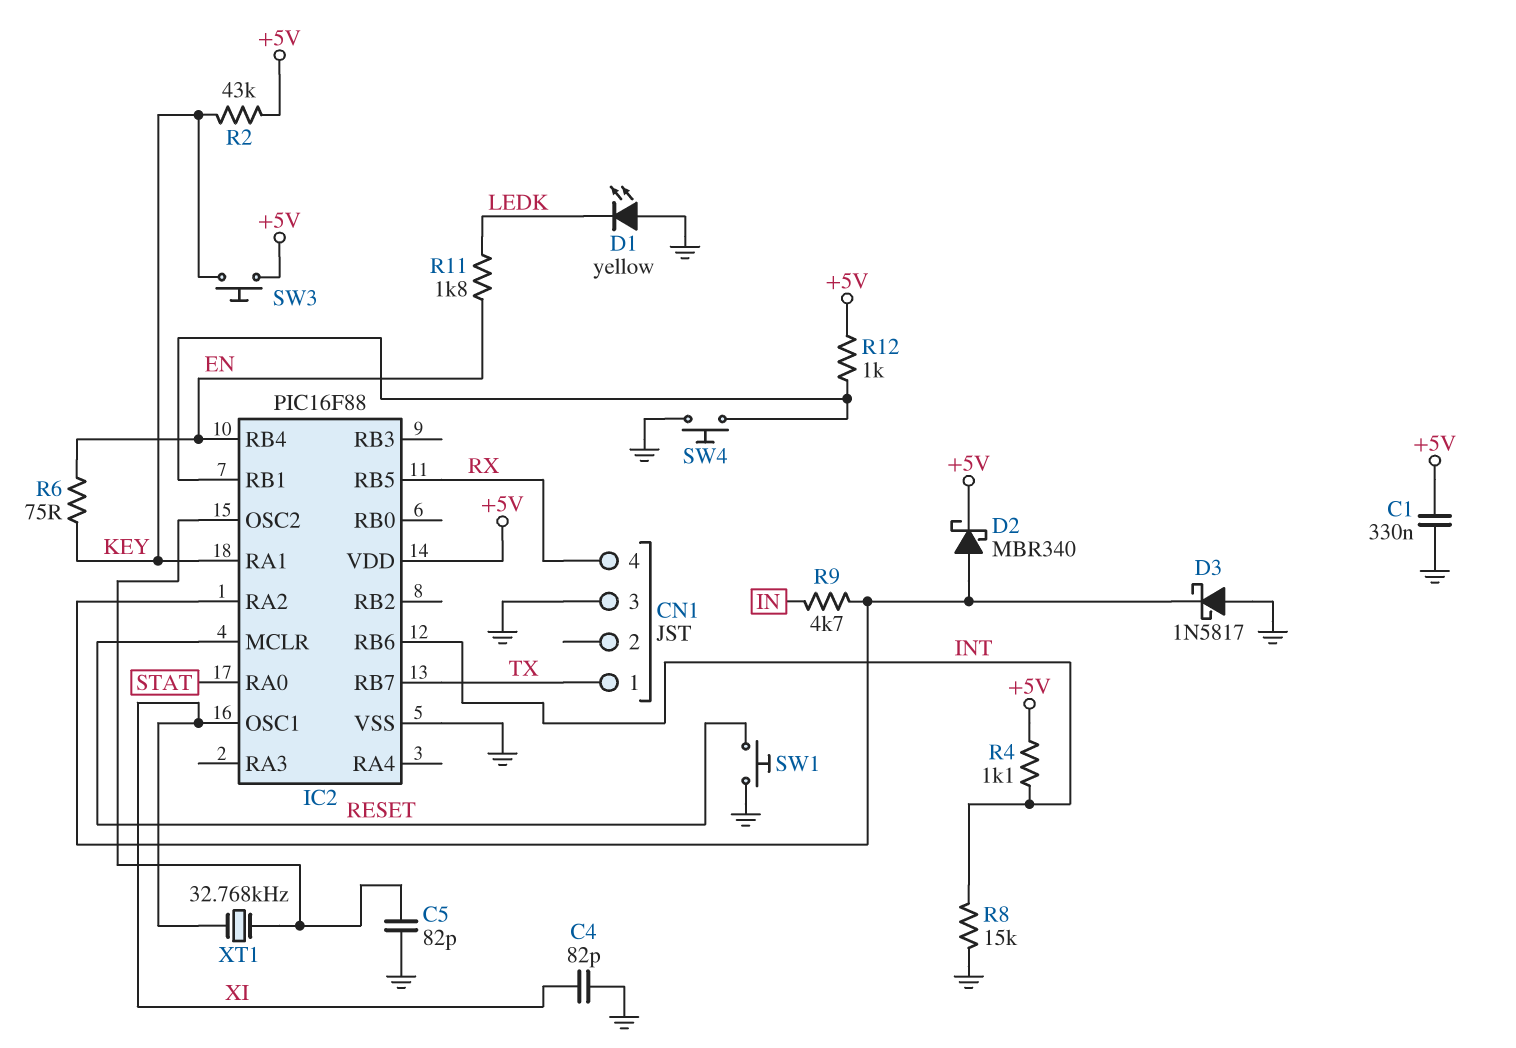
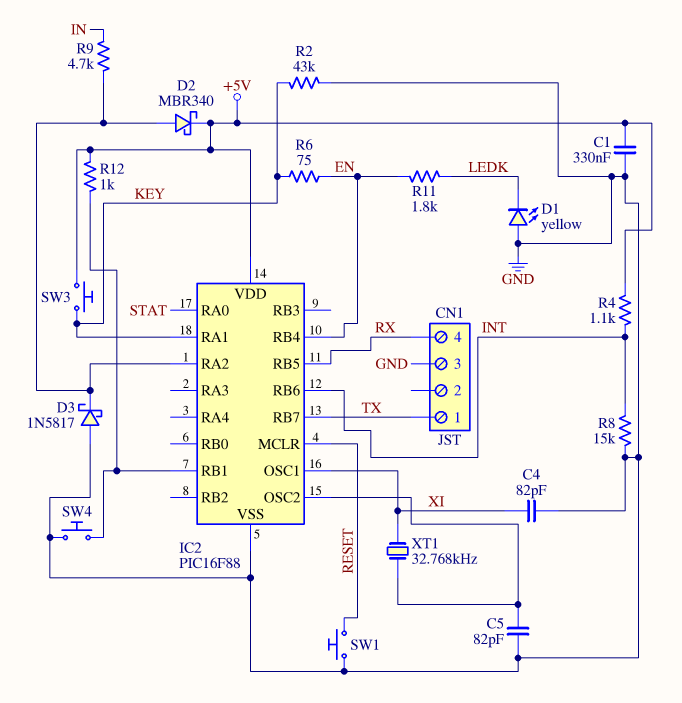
R2: 43k (+5V, KEY) -> 43k (GND, KEY)

